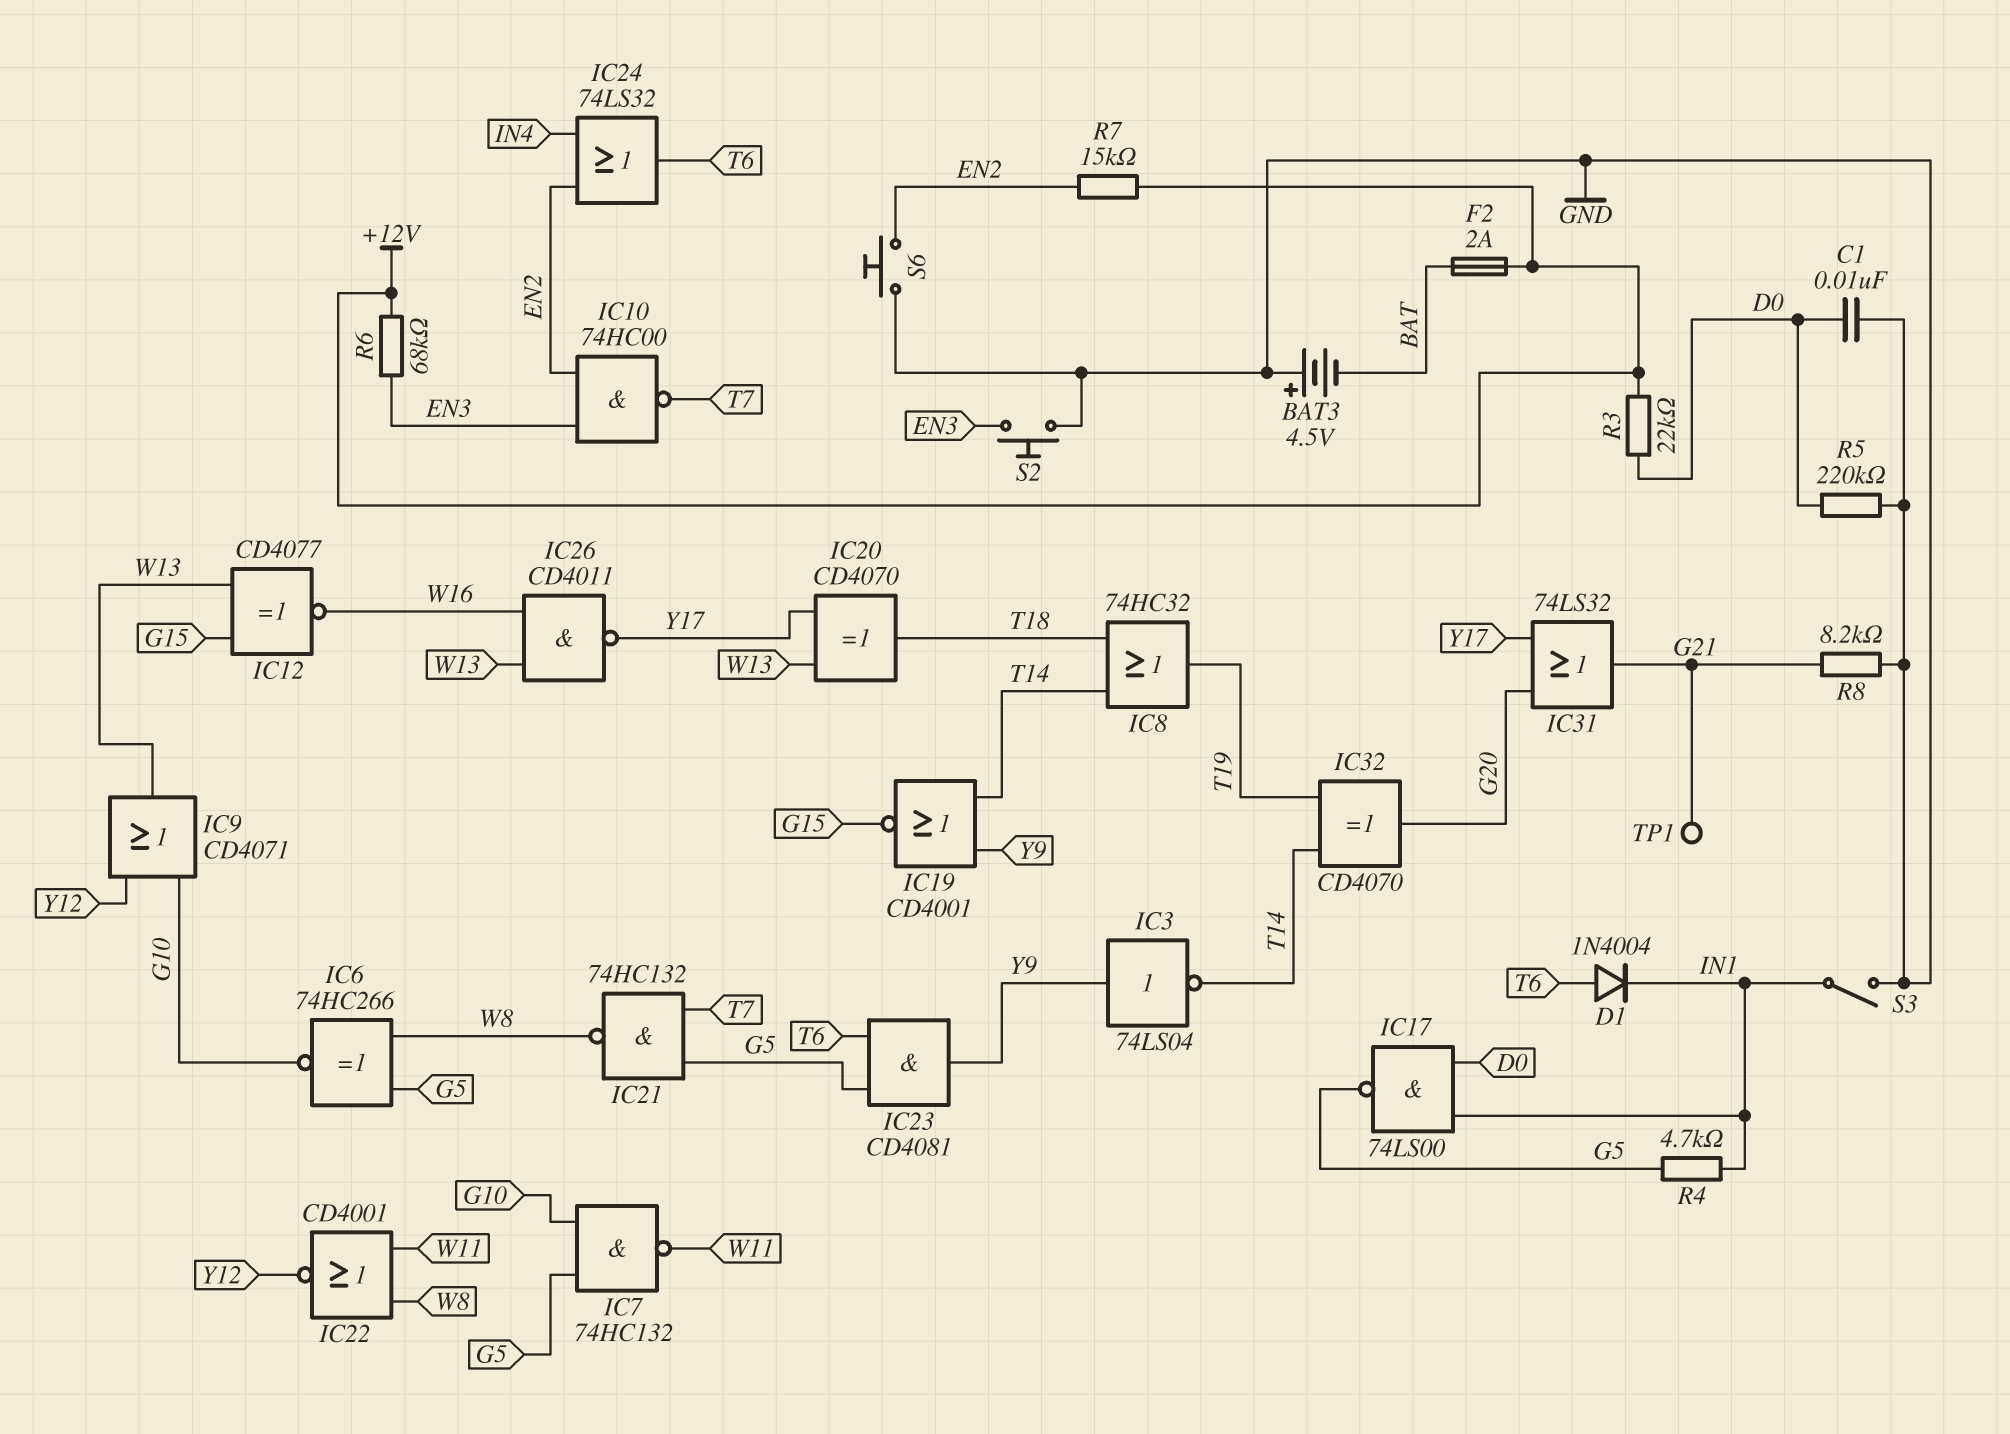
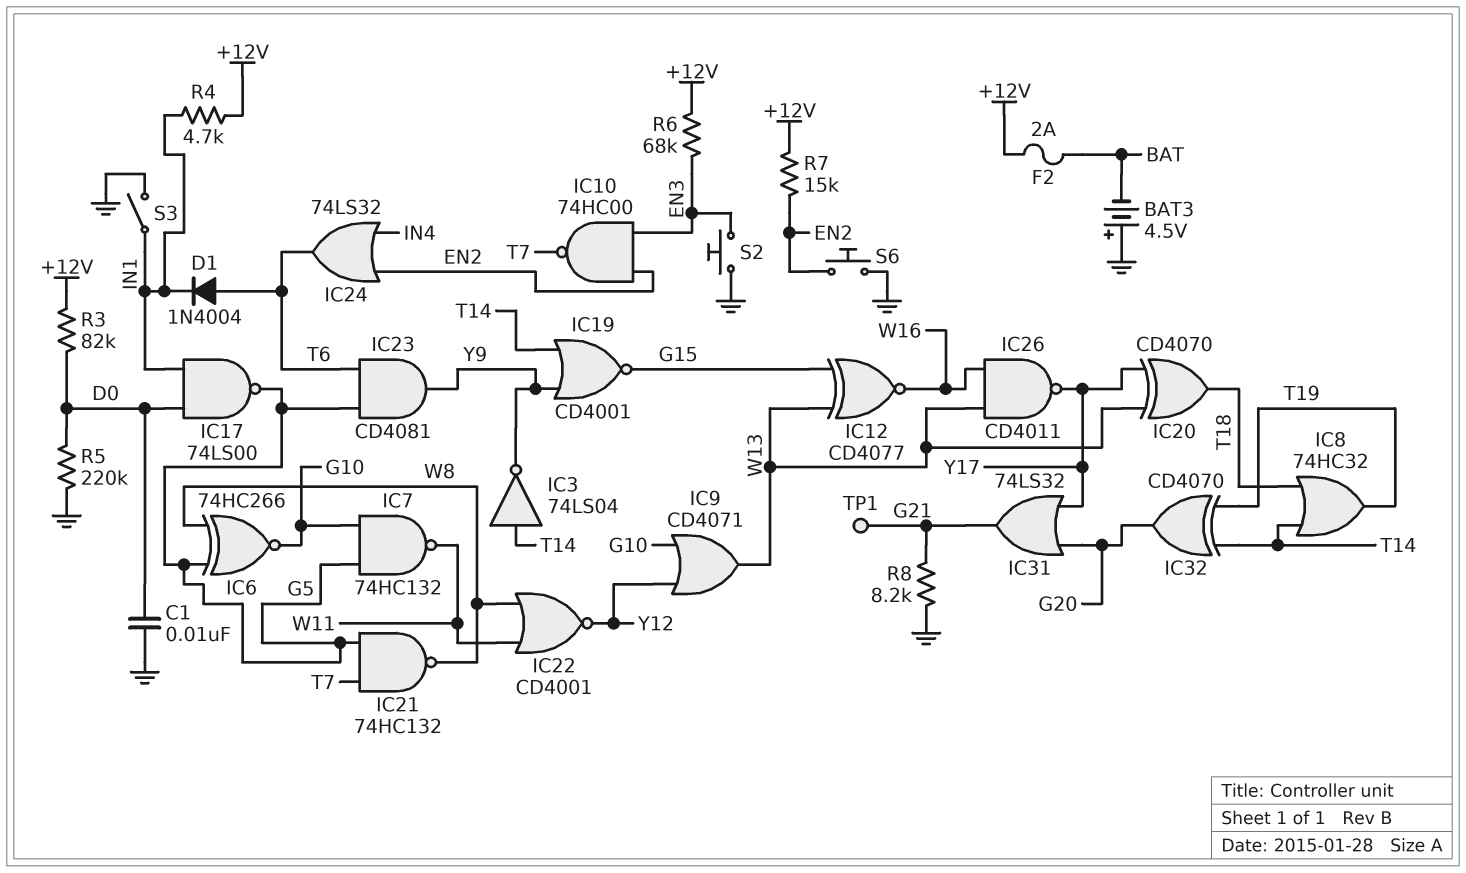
IC3: NOT 74LS04 (in Y9, out T14) -> NOT 74LS04 (in T14, out Y9)
R3: 22k (+12V, D0) -> 82k (+12V, D0)
R4: 4.7k (G5, IN1) -> 4.7k (+12V, IN1)

